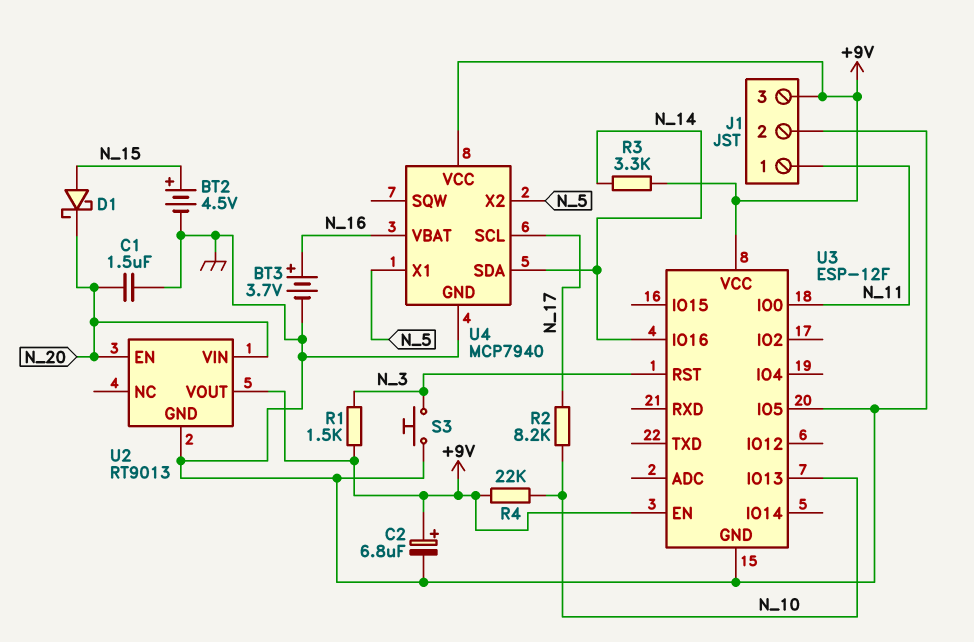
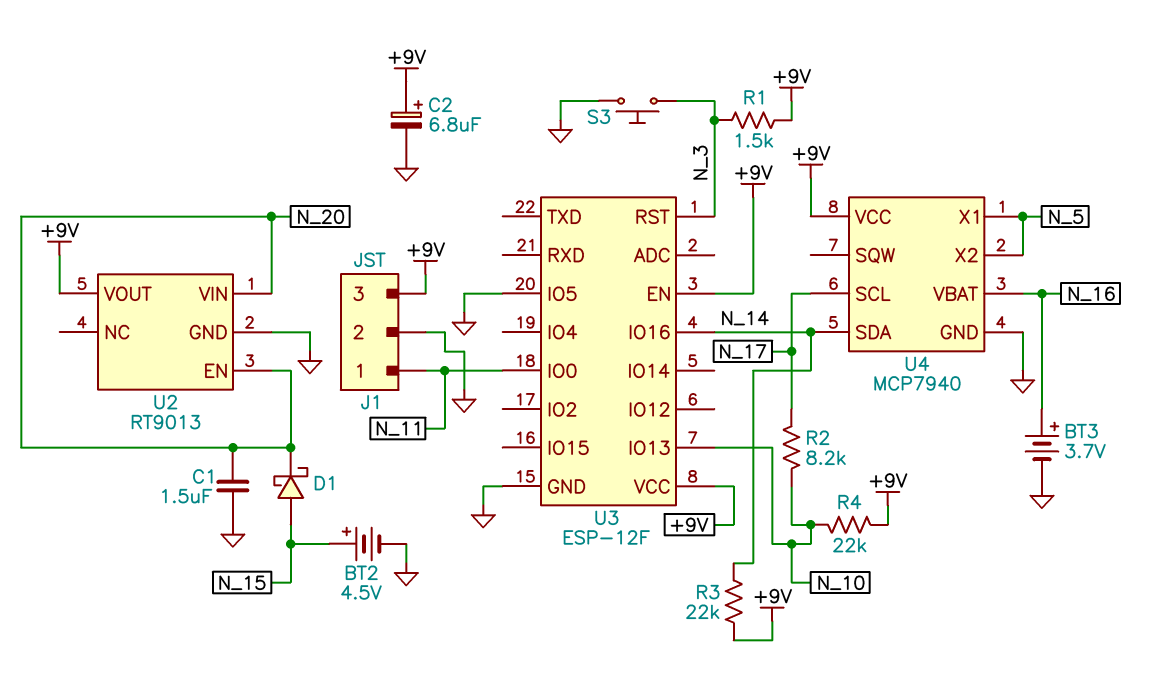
R3: 3.3k (+9V, N_14) -> 22k (+9V, N_14)

